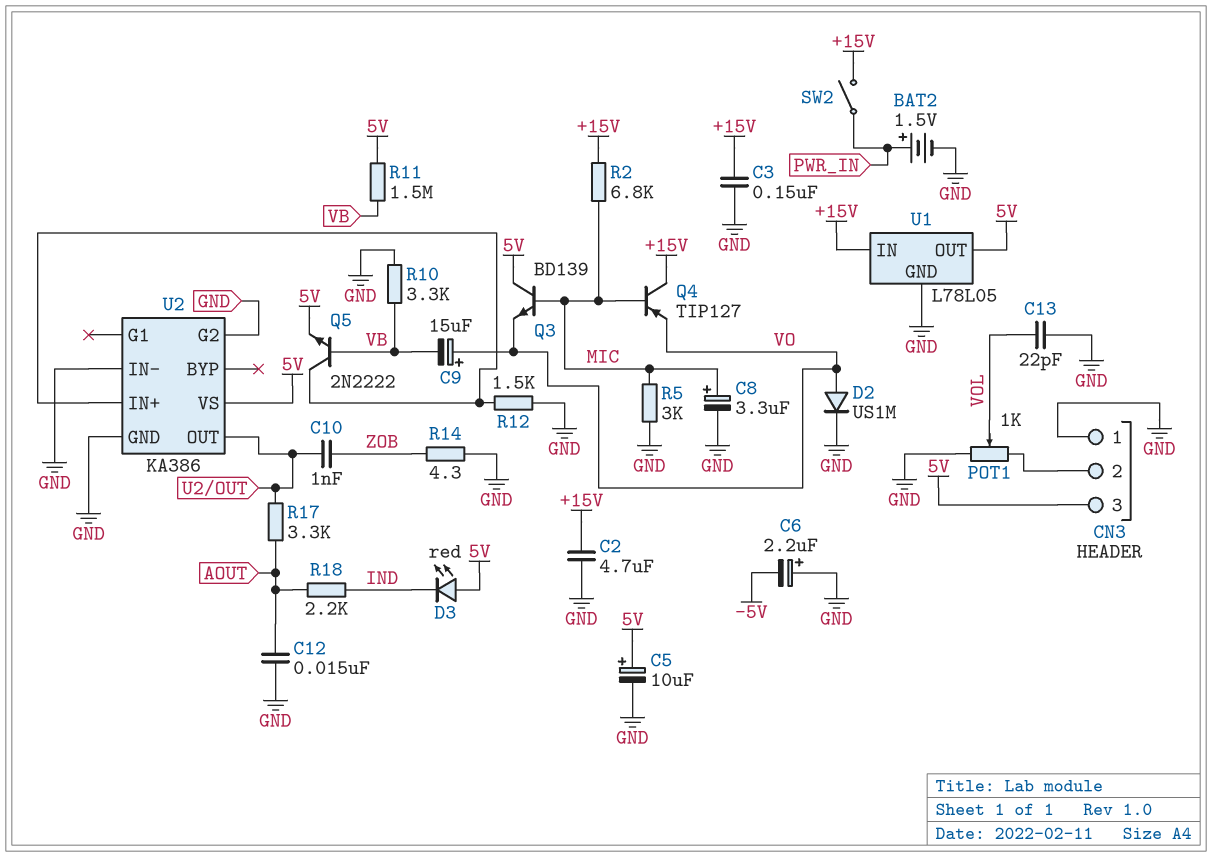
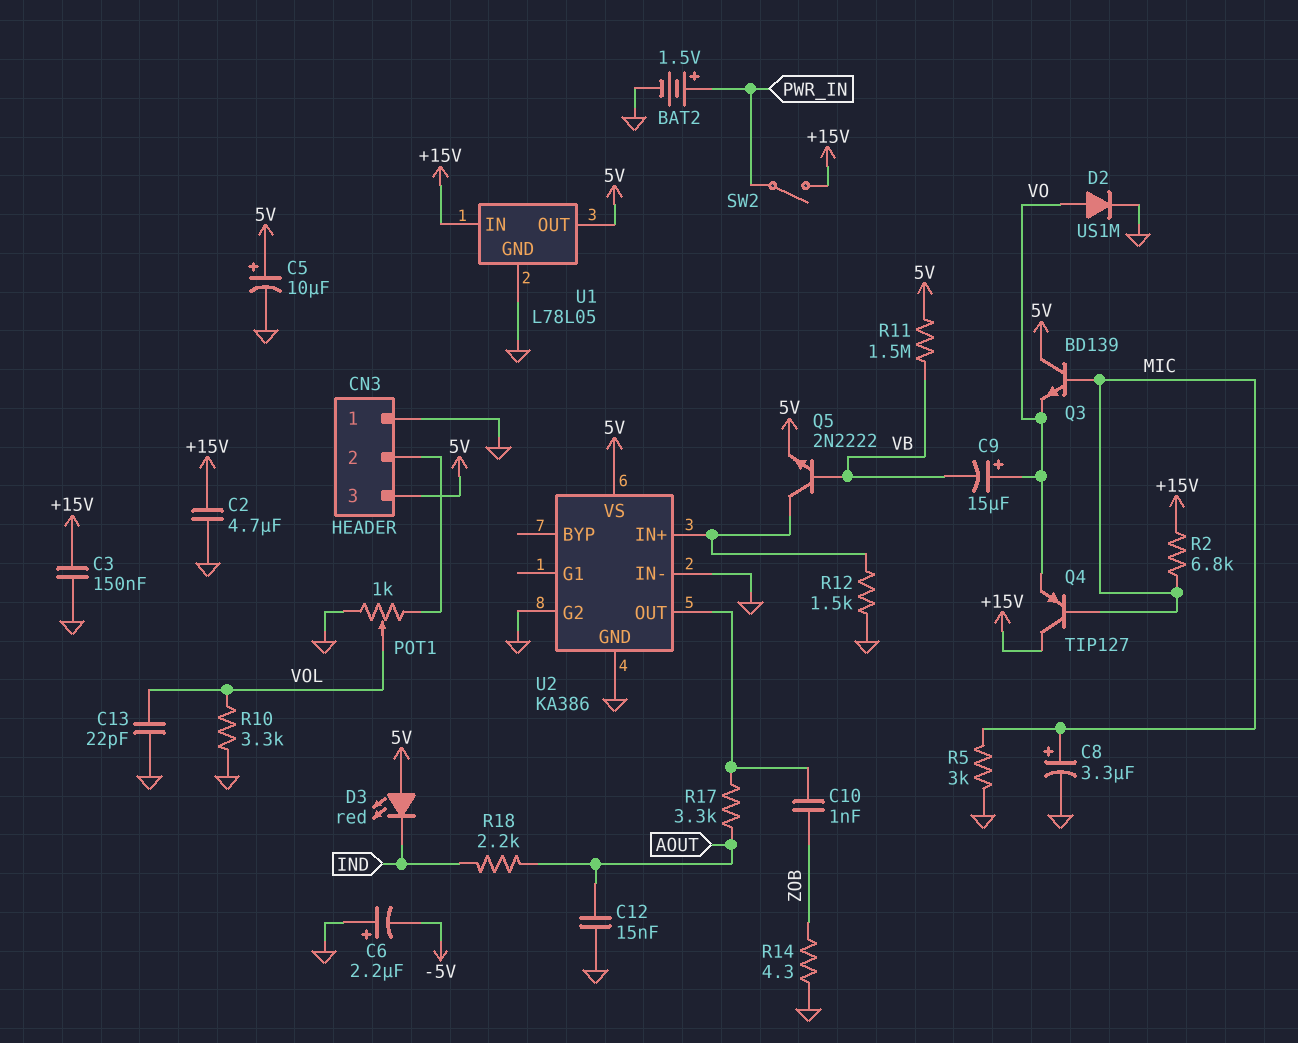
R10: 3.3k (GND, VB) -> 3.3k (GND, VOL)

